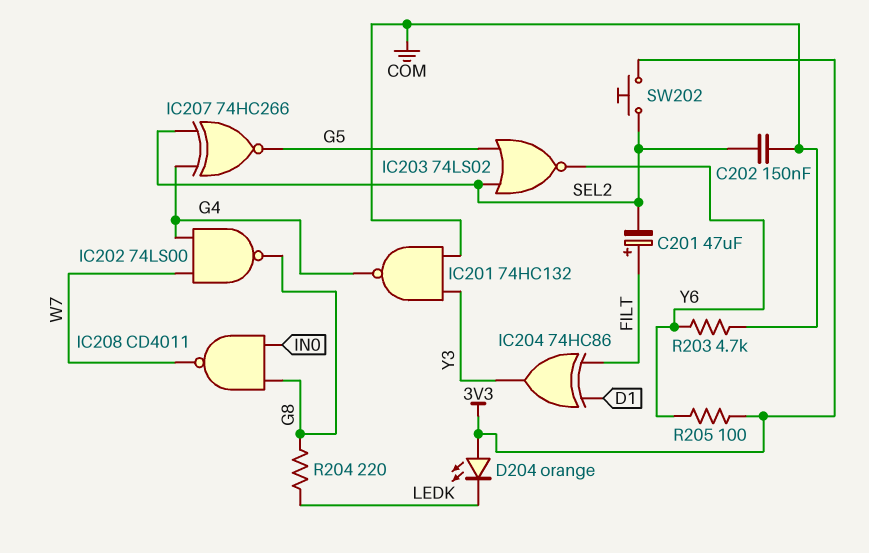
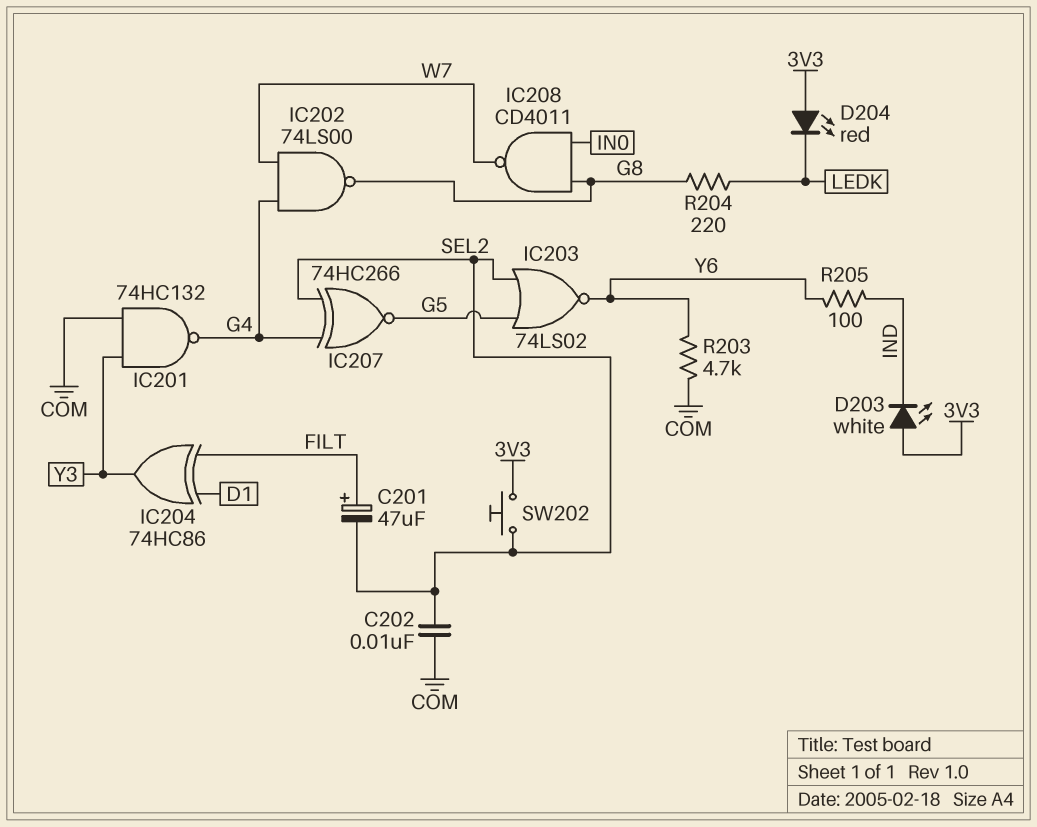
C202: 150nF (COM, SEL2) -> 10nF (COM, SEL2)
D203: none -> LED white (A 3V3, K IND)
D204: LED orange (A 3V3, K LEDK) -> LED red (A 3V3, K LEDK)
R205: 100 (3V3, Y6) -> 100 (IND, Y6)

